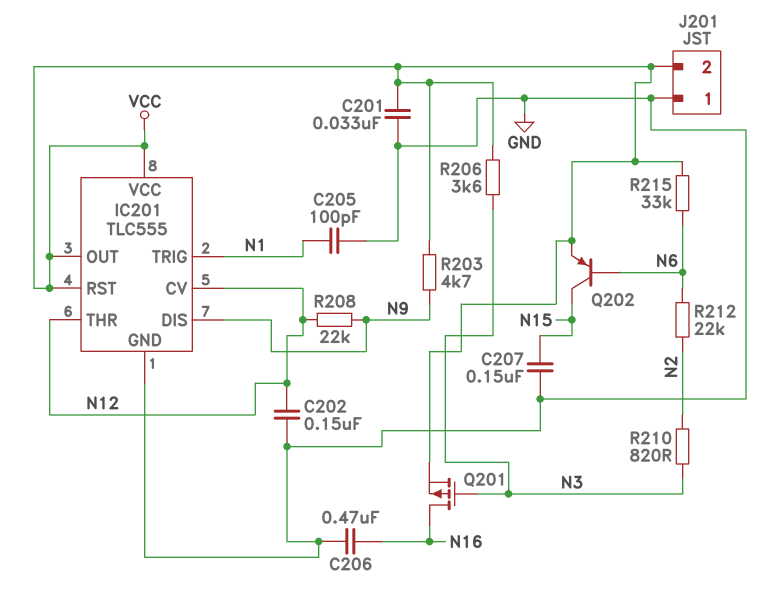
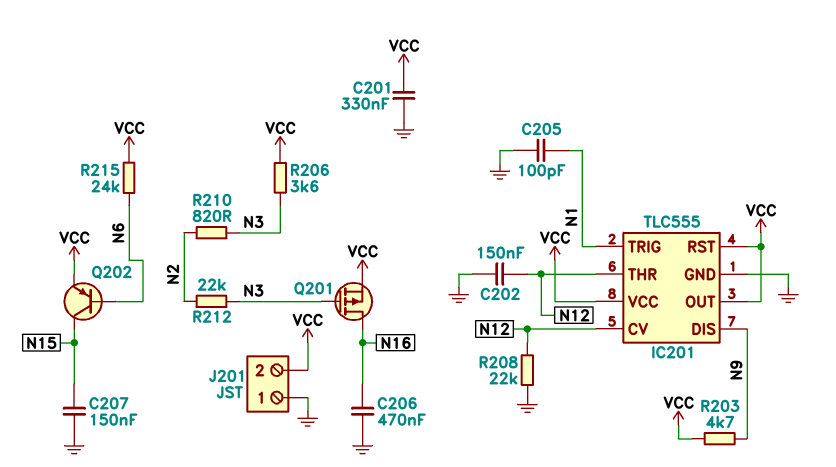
C201: 33nF (GND, VCC) -> 330nF (GND, VCC)
R208: 22k (N9, N12) -> 22k (GND, N12)
R212: 22k (N2, N6) -> 22k (N2, N3)
R215: 33k (N6, VCC) -> 24k (N6, VCC)

